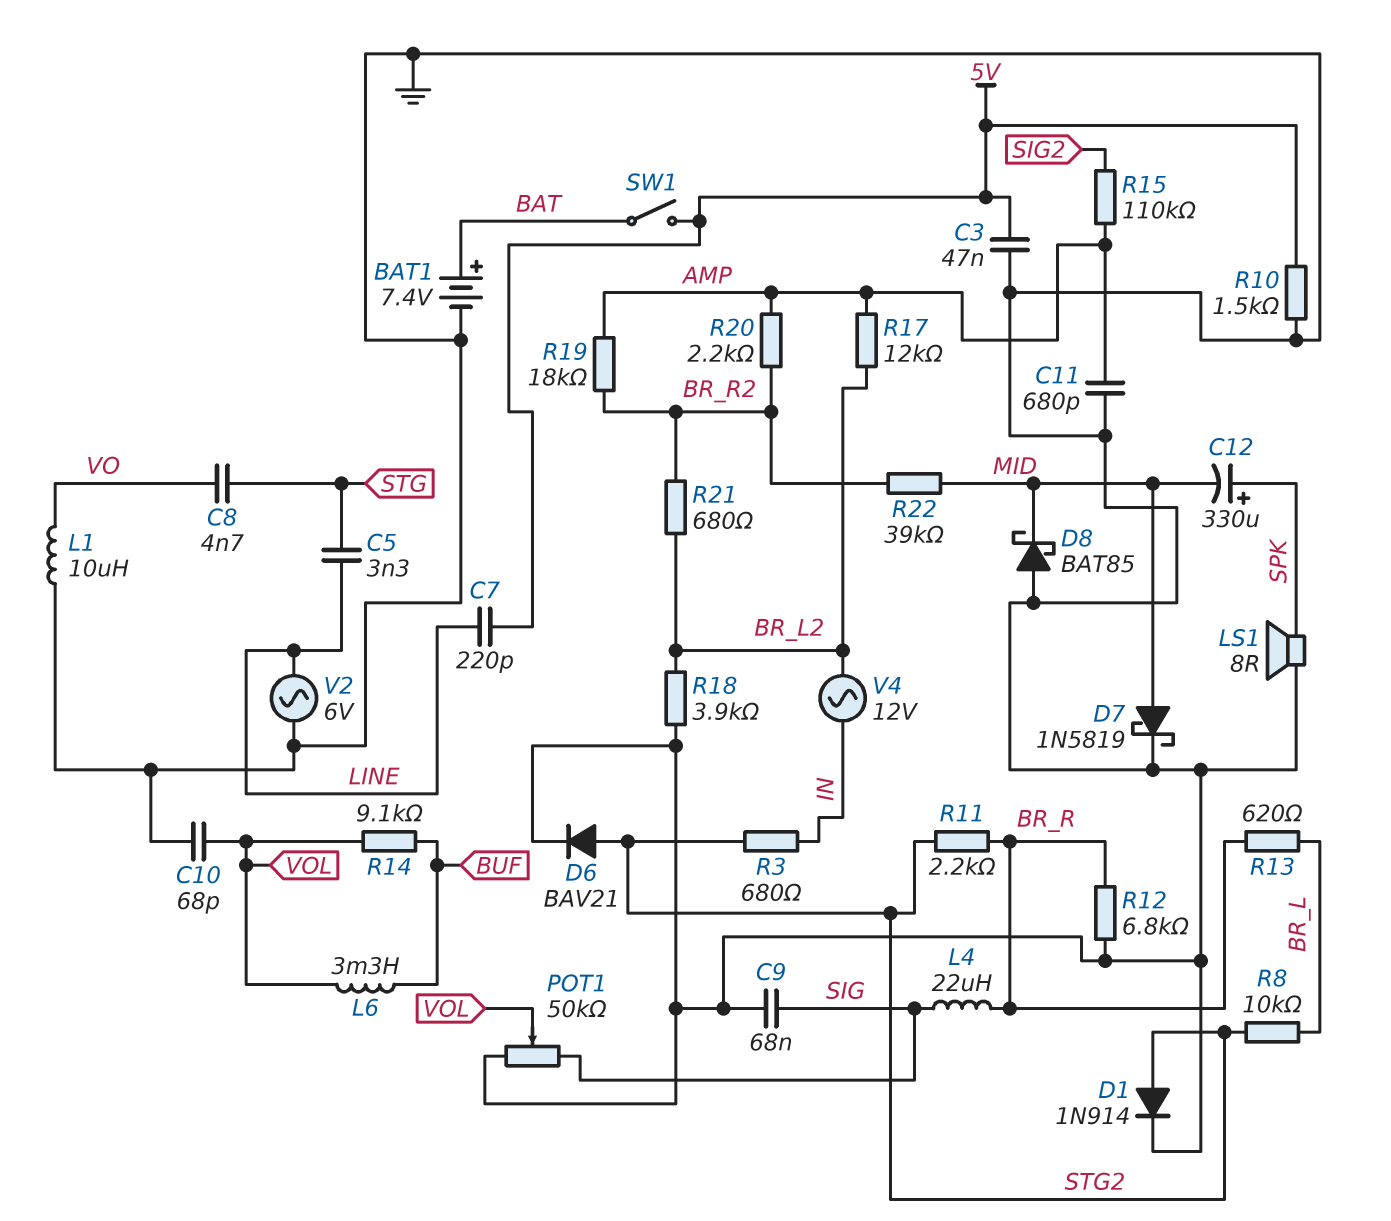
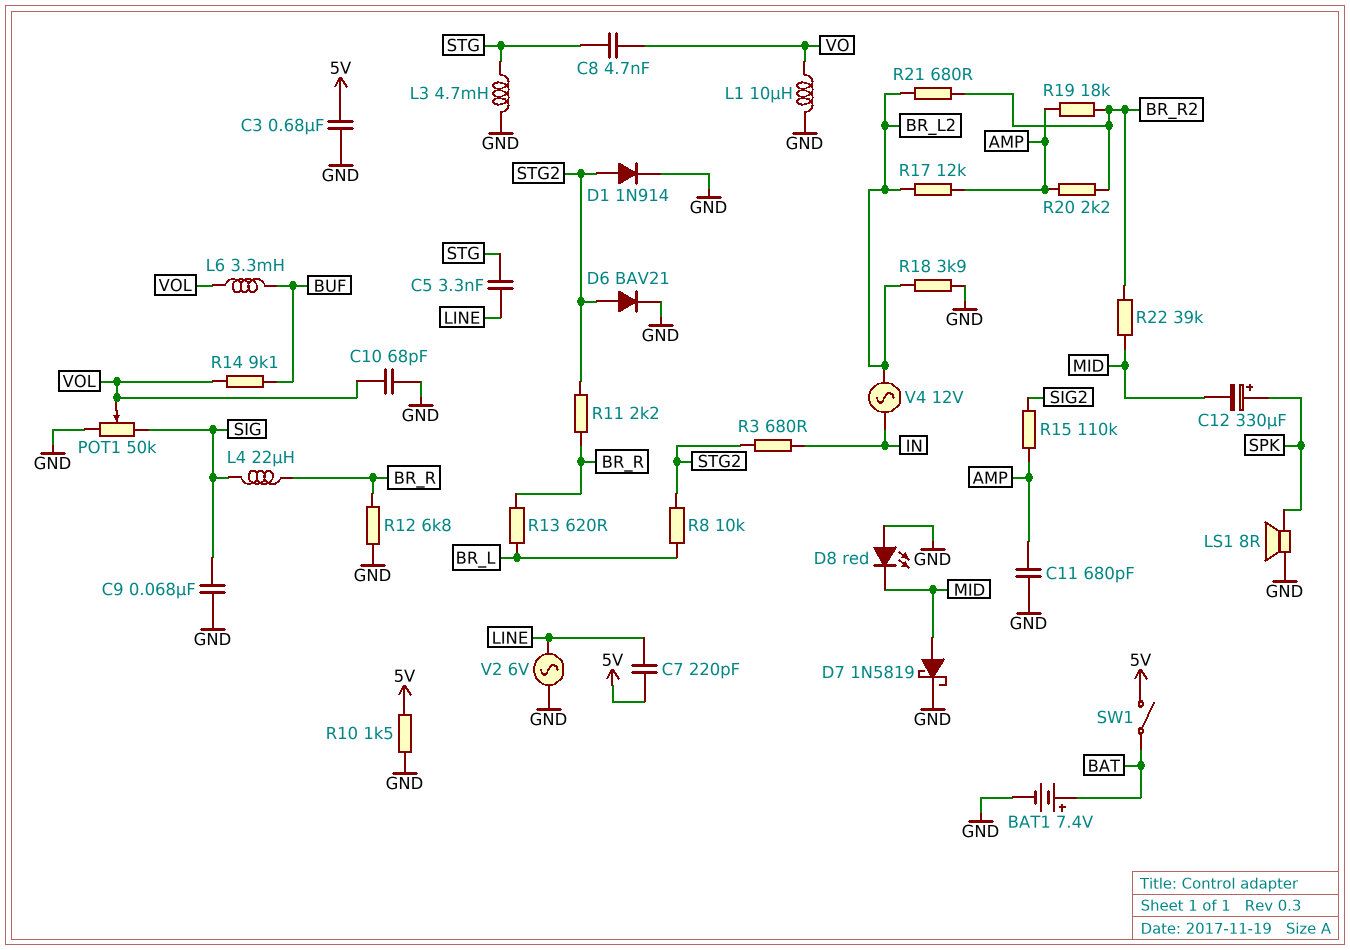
C3: 47nF (5V, GND) -> 680nF (5V, GND)
D8: schottky BAT85 (A GND, K MID) -> LED red (A GND, K MID)
L3: none -> 4.7mH (GND, STG)

